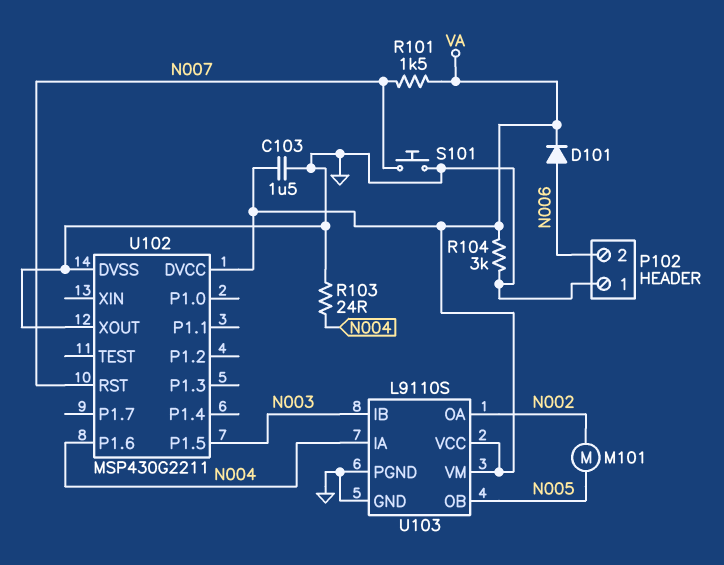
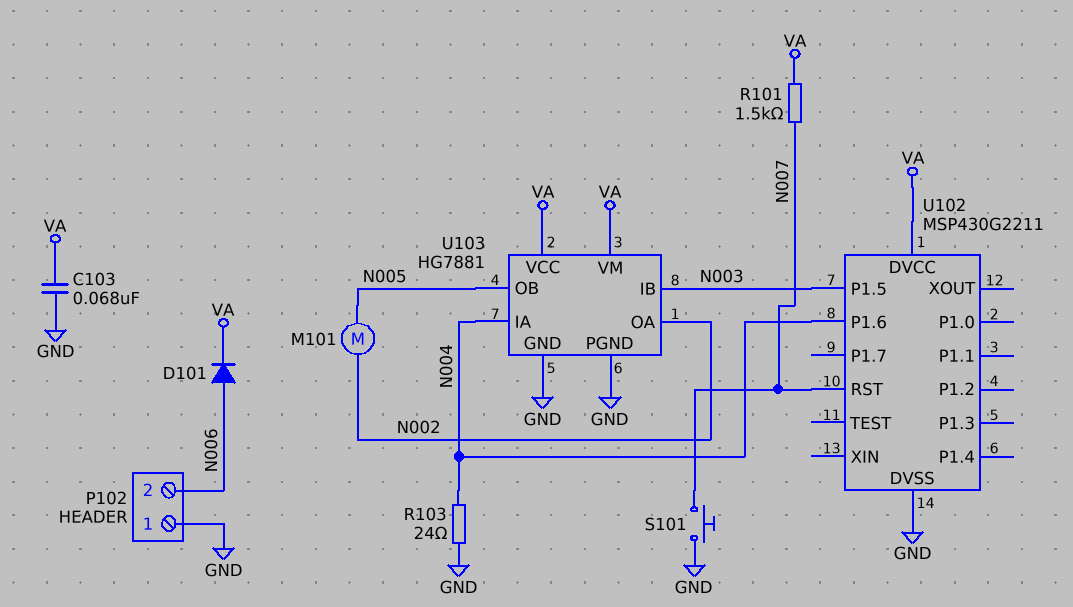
C103: 1.5uF (GND, VA) -> 68nF (GND, VA)
R104: 3k (GND, VA) -> none
U102 pin XOUT: GND -> none
U103: L9110S -> HG7881

